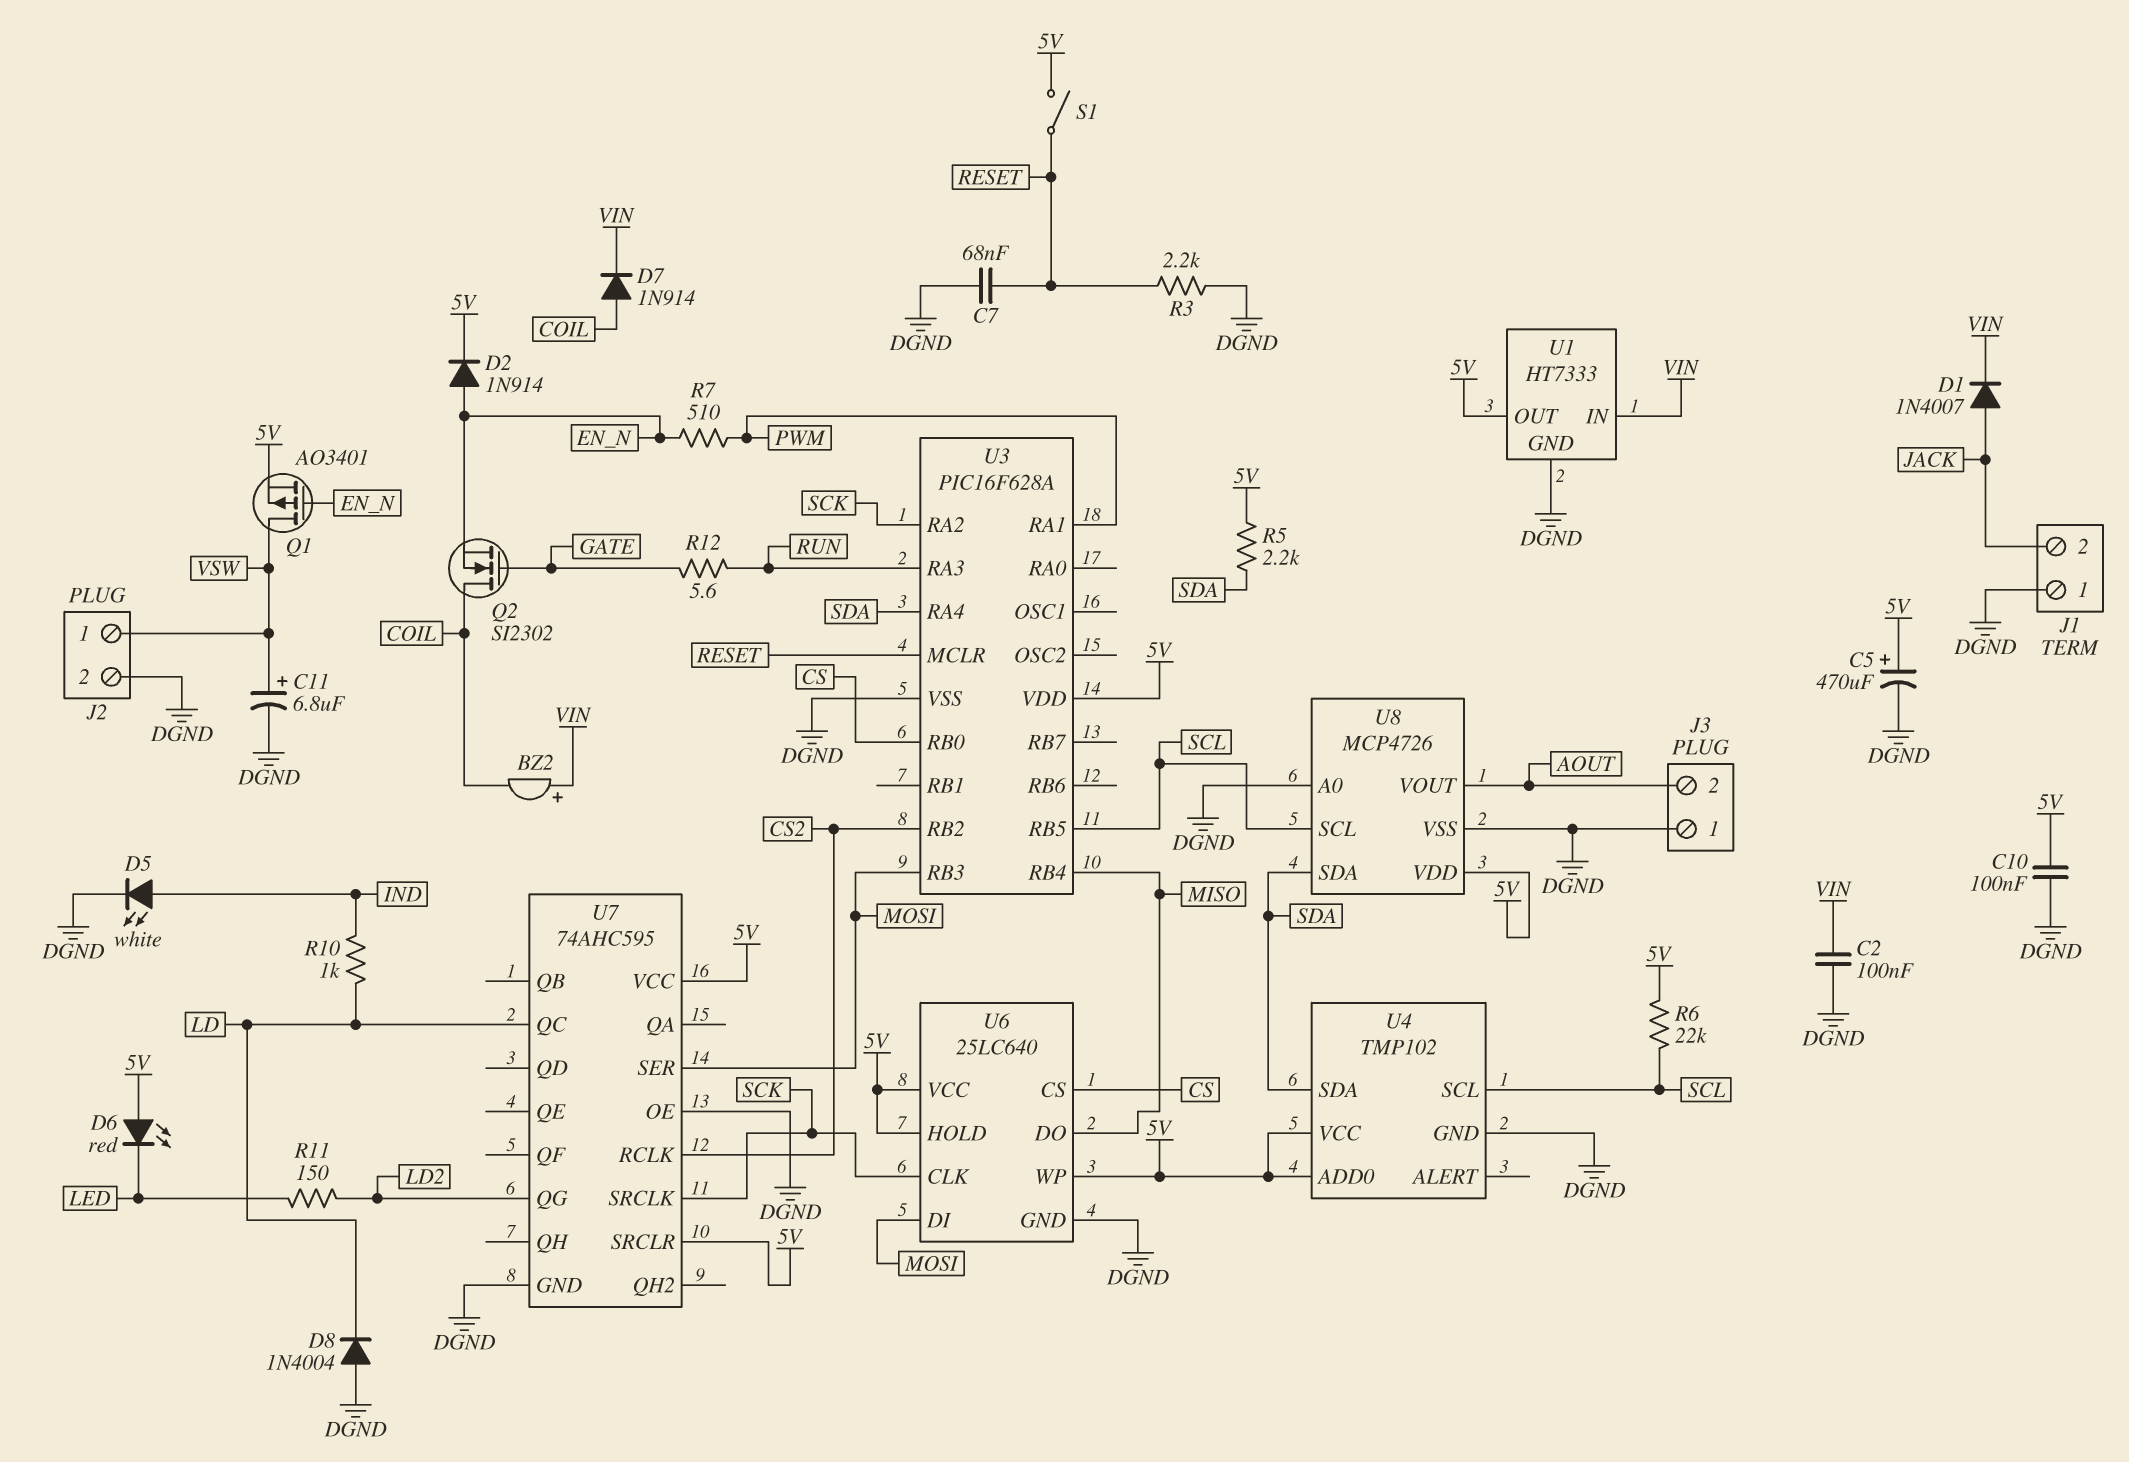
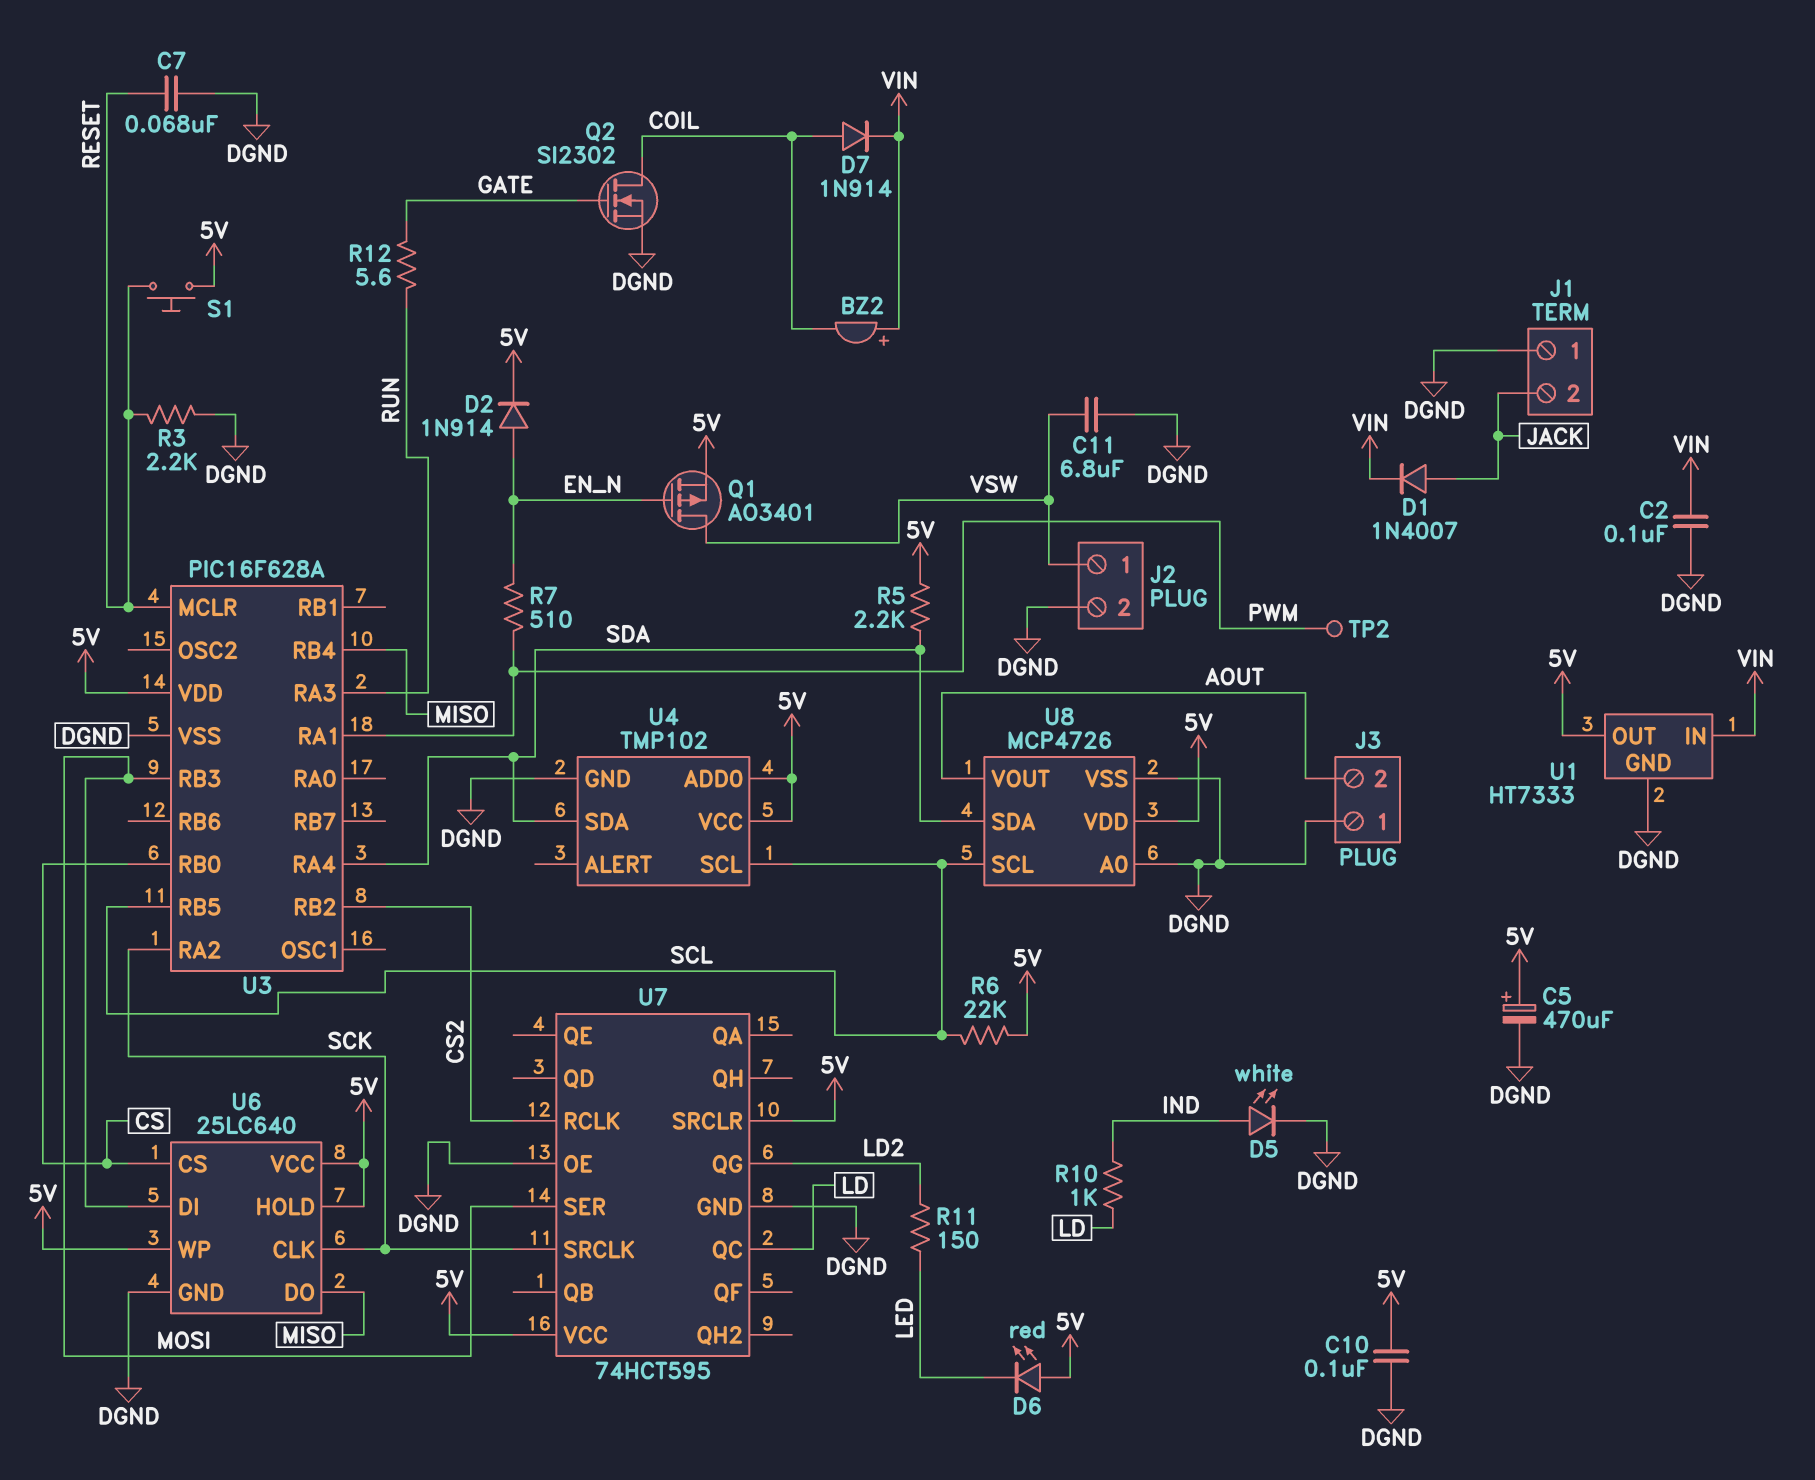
C11: 6.8uF (plus VSW, minus DGND) -> 6.8uF (DGND, VSW)
D8: diode 1N4004 (A DGND, K LD) -> none
Q2: NMOS SI2302 (G GATE, D COIL, S EN_N) -> NMOS SI2302 (G GATE, D COIL, S DGND)
S1: switch (5V, RESET) -> button (5V, RESET)
TP2: none -> test point (PWM)
U7: 74AHC595 -> 74HCT595

